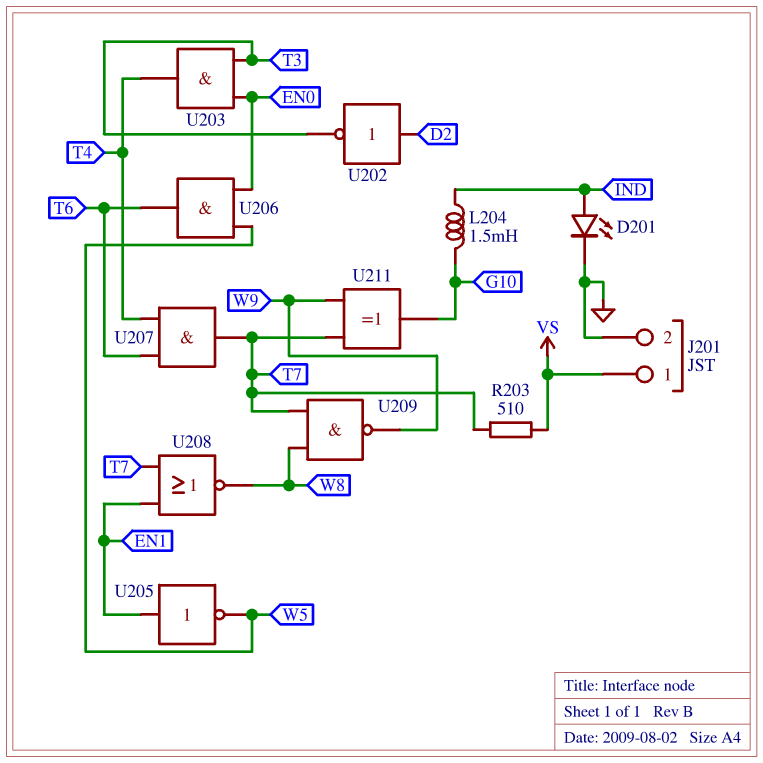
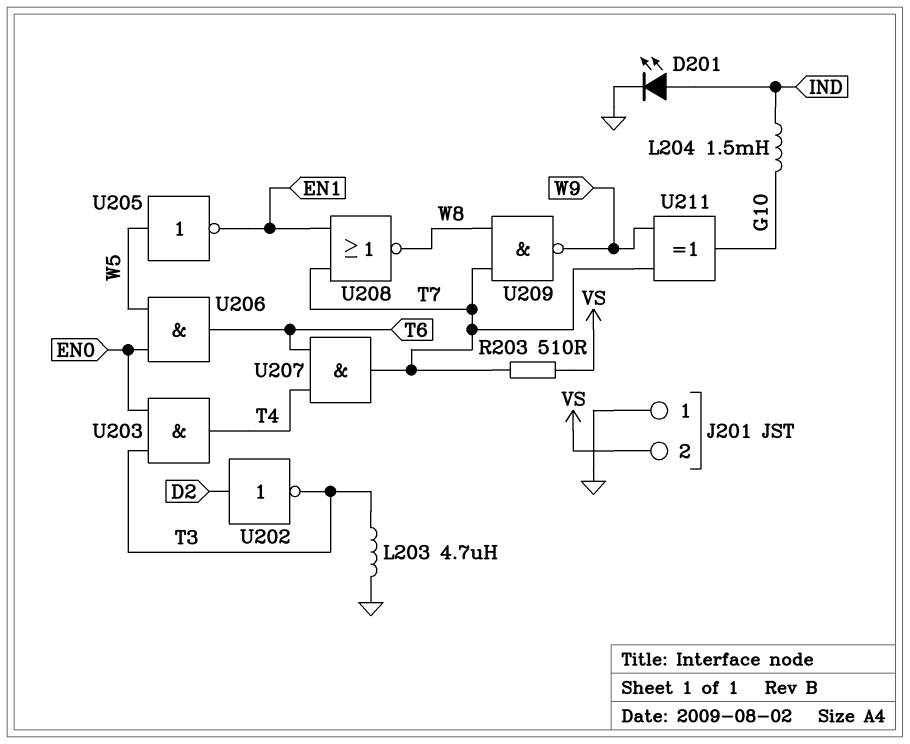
J201 pin 1: VS -> GND
J201 pin 2: GND -> VS
L203: none -> 4.7uH (GND, T3)
U205: NOT (in EN1, out W5) -> NOT (in W5, out EN1)

